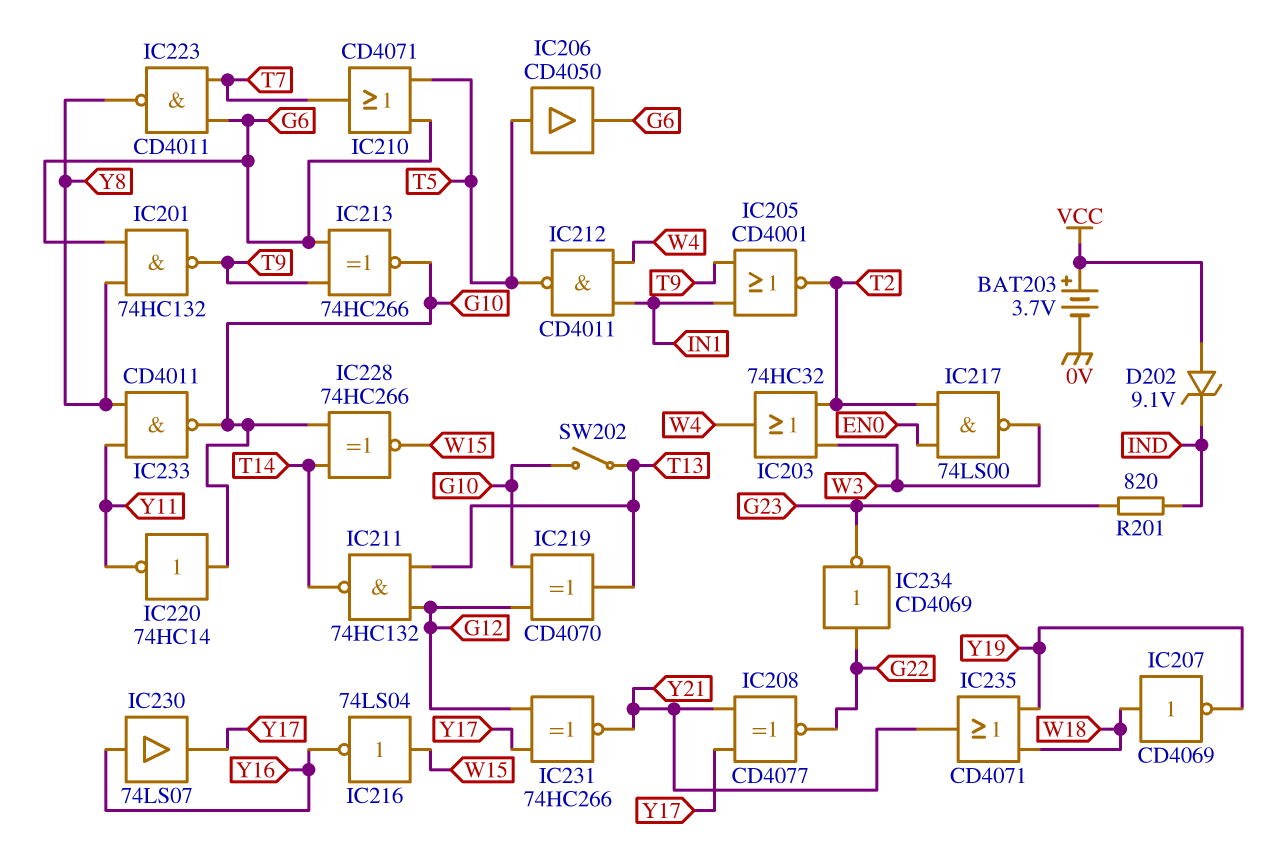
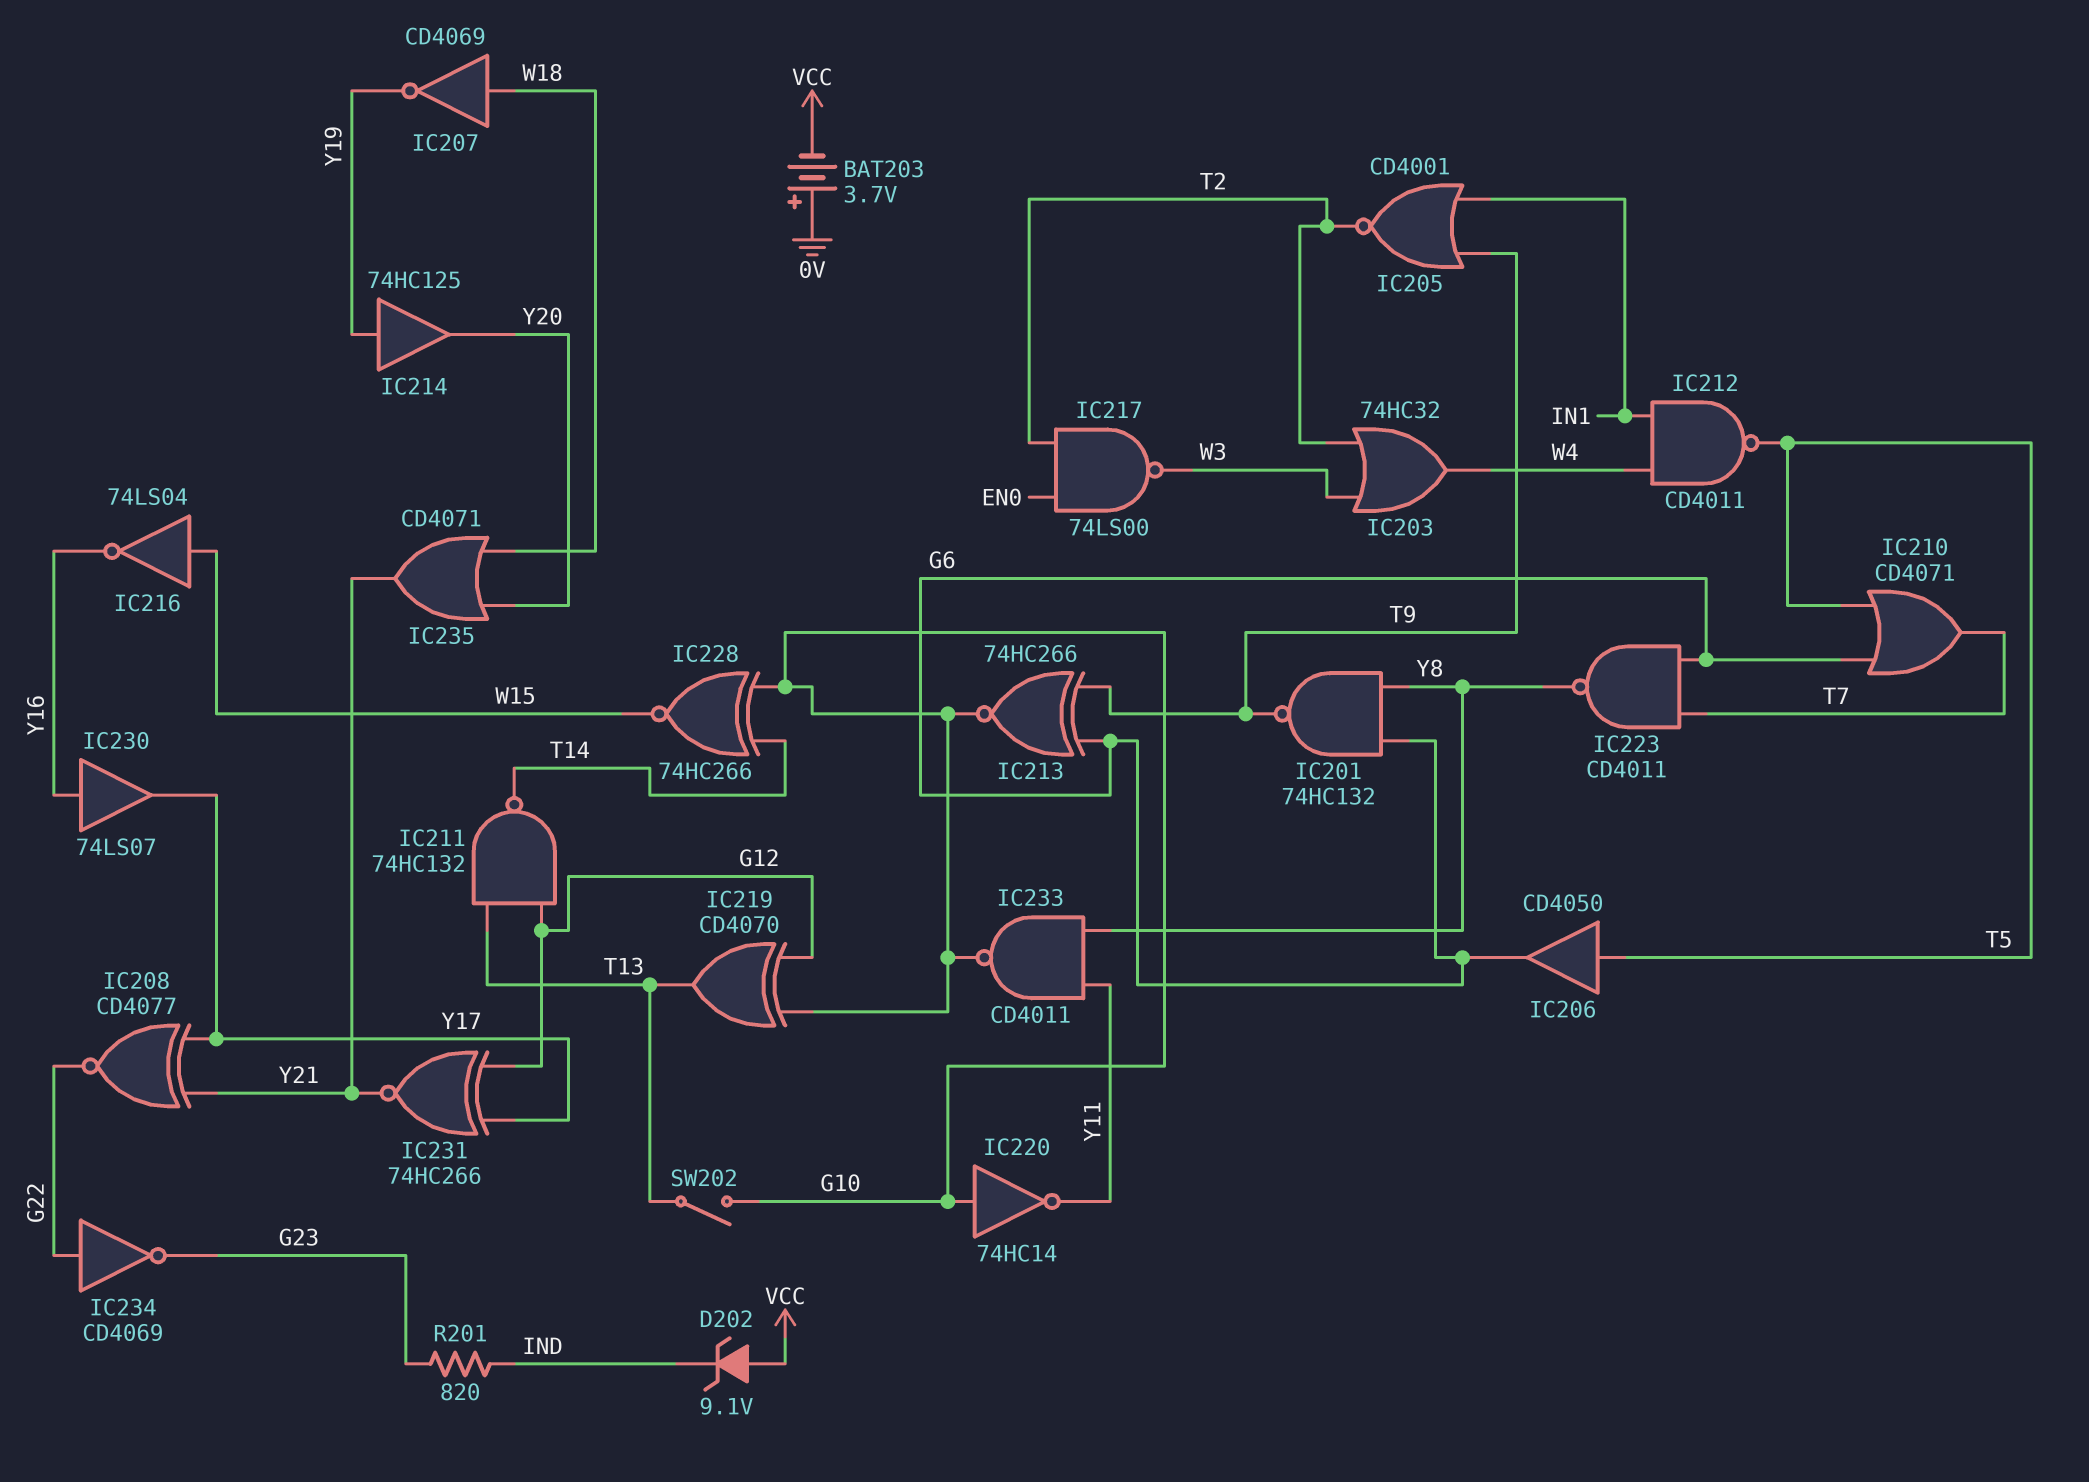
BAT203: 3.7V (plus VCC, minus 0V) -> 3.7V (plus 0V, minus VCC)
IC214: none -> buffer 74HC125 (in Y19, out Y20)
IC235: OR CD4071 (in W18, in Y19, out Y21) -> OR CD4071 (in W18, in Y20, out Y21)

